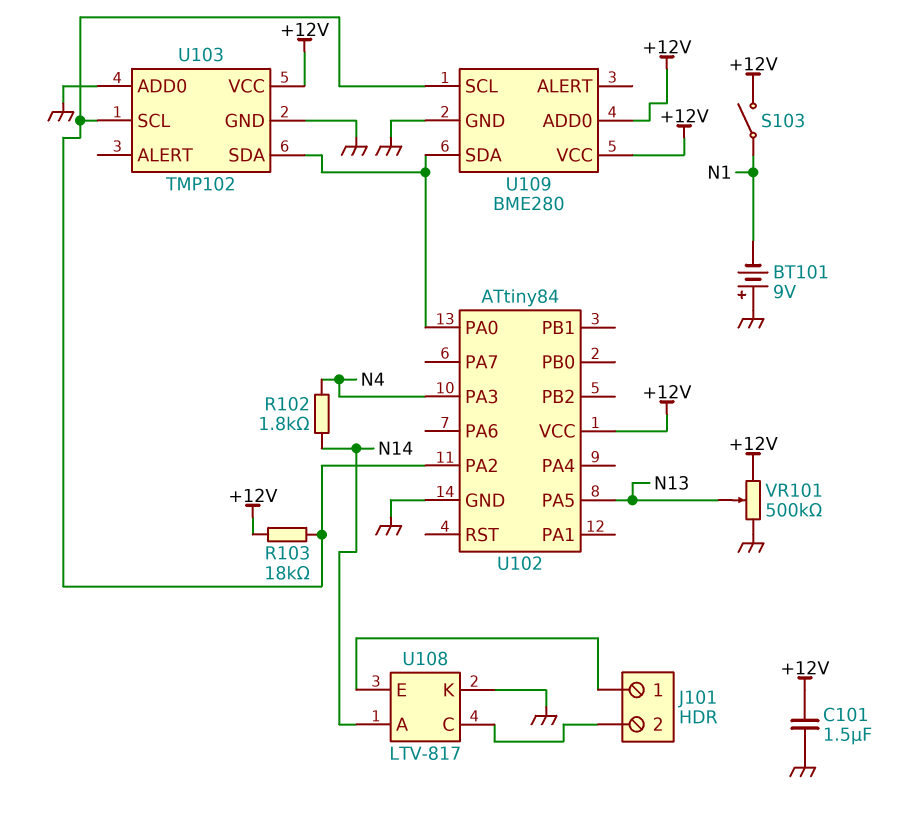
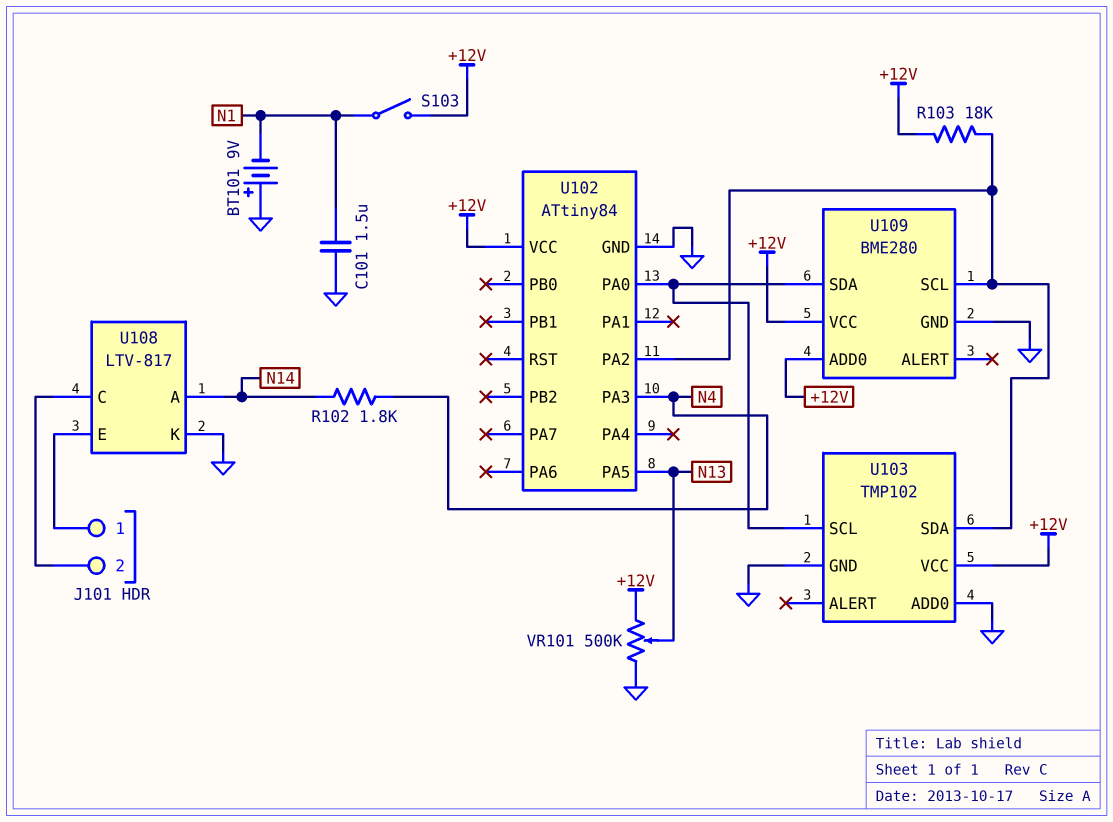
C101: 1.5uF (+12V, GND) -> 1.5uF (GND, N1)
U103 pin SCL: U102/PA2 -> U102/PA0
U103 pin SDA: U102/PA0 -> U102/PA2

